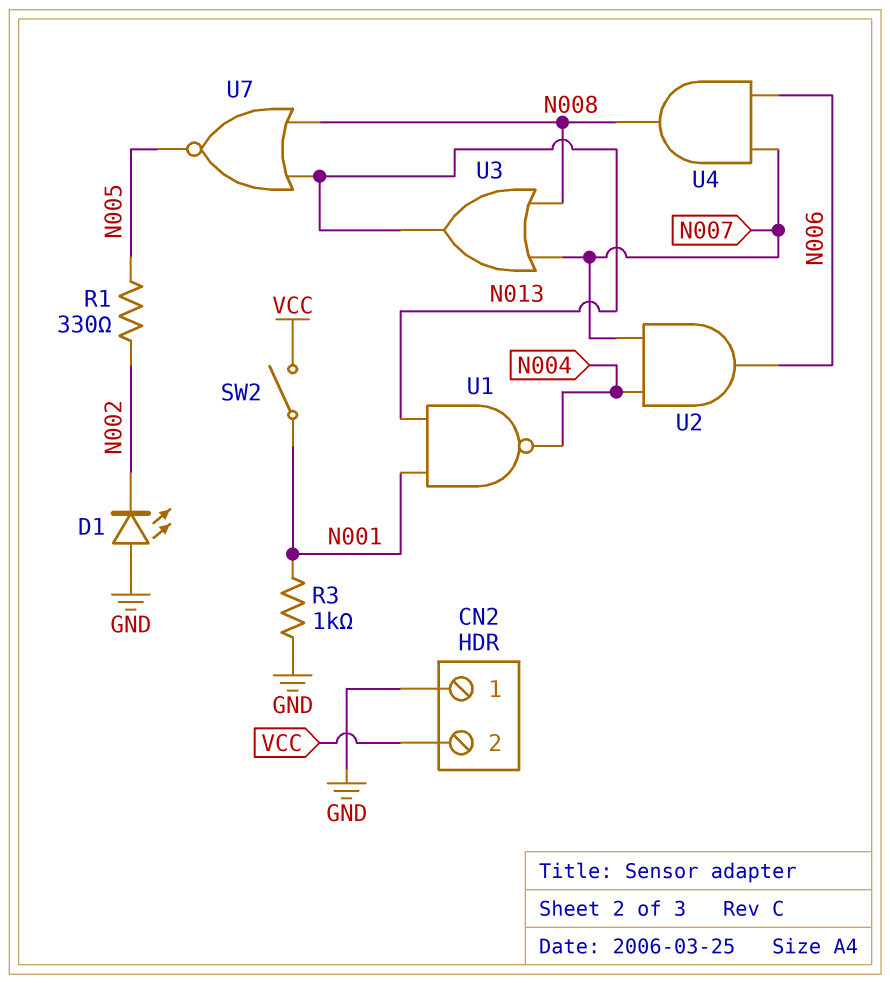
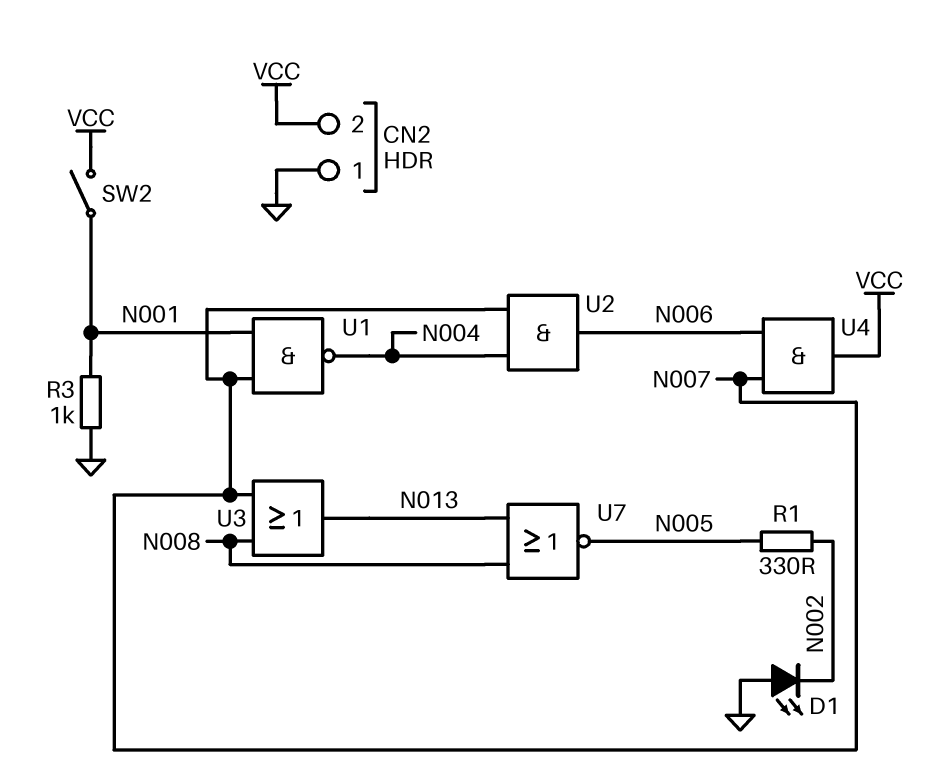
U1: NAND (in N001, in N013, out N004) -> NAND (in N001, in N007, out N004)
U4: AND (in N006, in N007, out N008) -> AND (in N006, in N007, out VCC)

